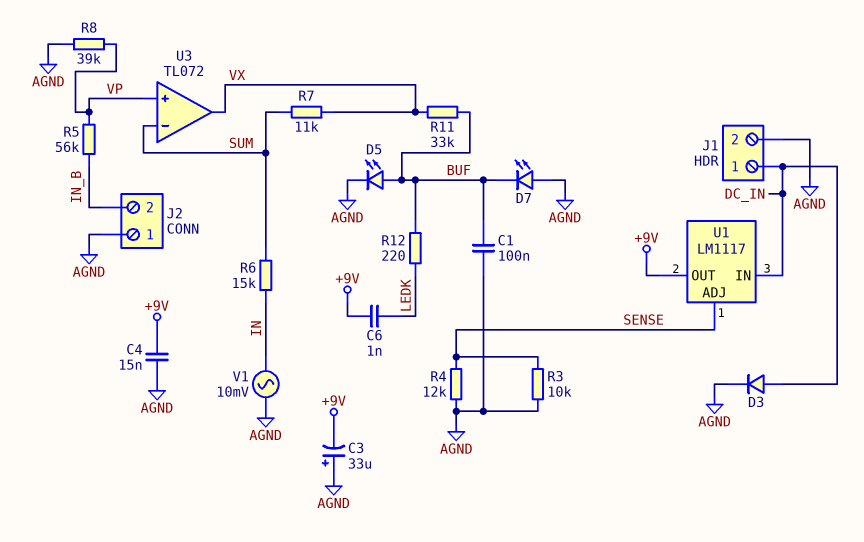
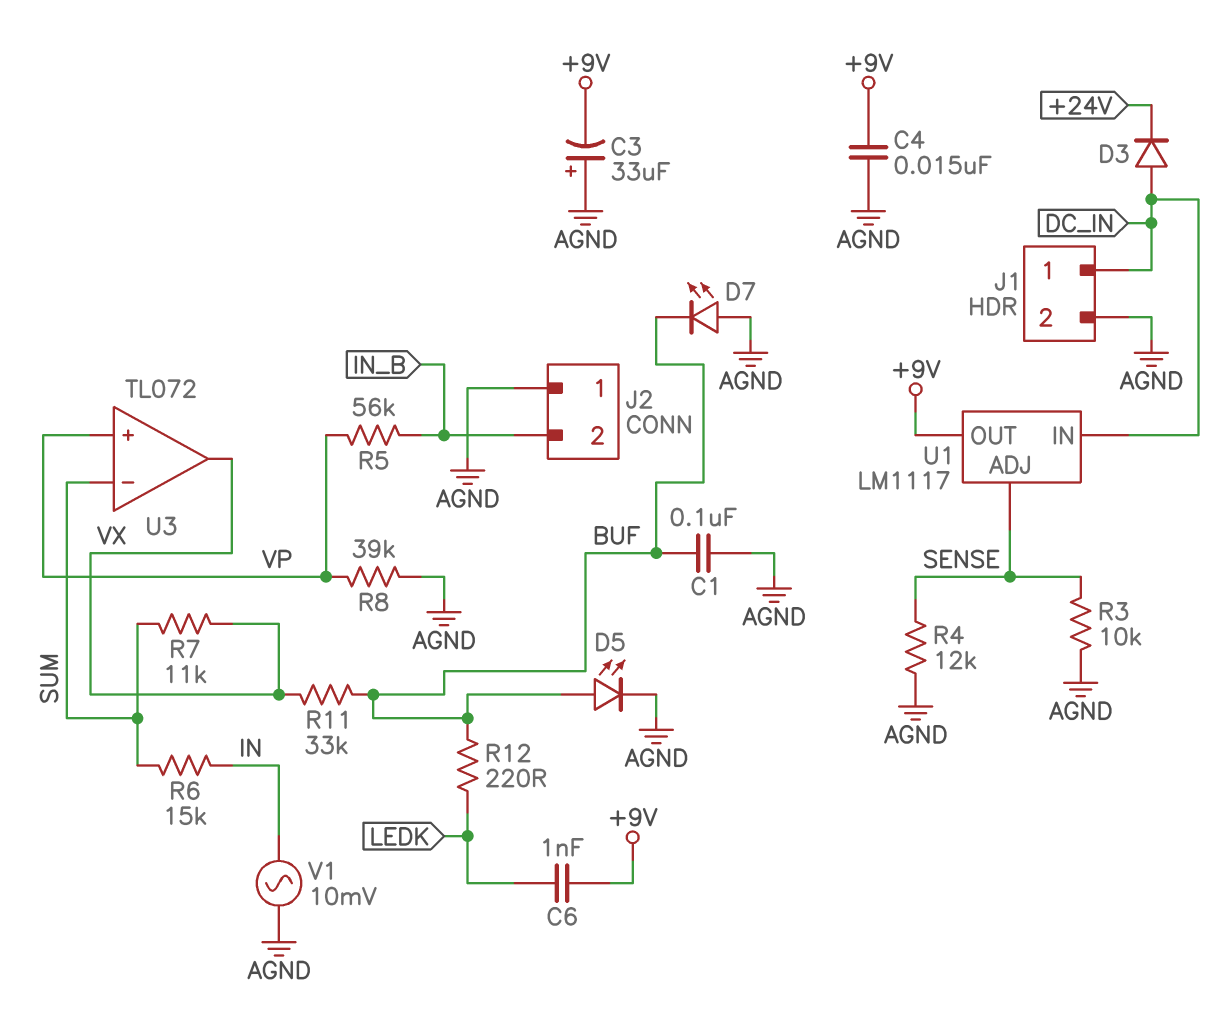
D3: diode (A DC_IN, K AGND) -> diode (A DC_IN, K +24V)

